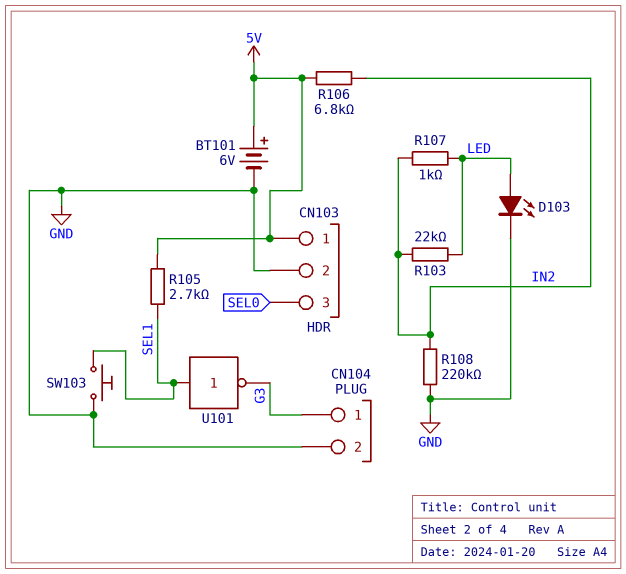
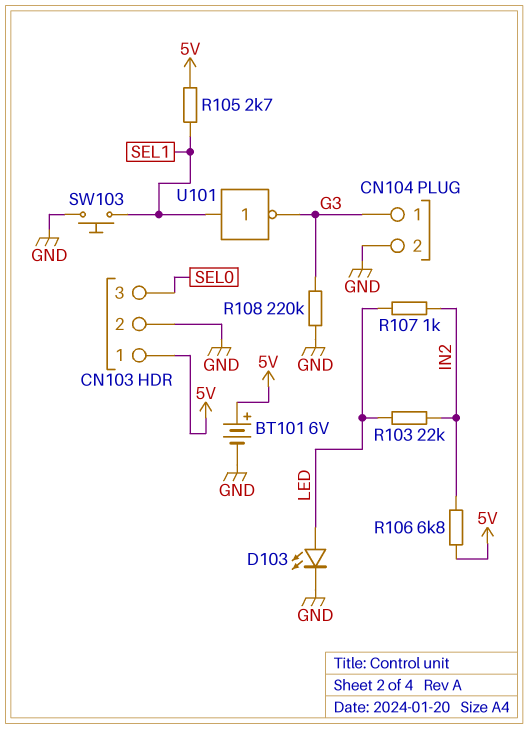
R108: 220k (GND, IN2) -> 220k (G3, GND)

